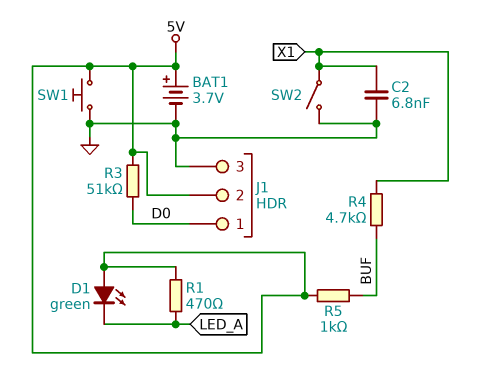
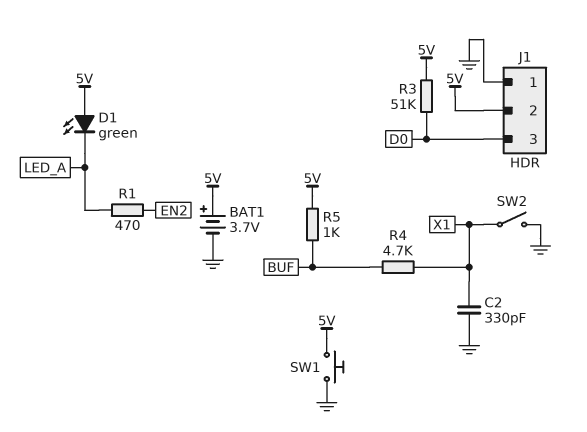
C2: 6.8nF (GND, X1) -> 330pF (GND, X1)
J1 pin 1: D0 -> GND
J1 pin 3: GND -> D0
R1: 470 (5V, LED_A) -> 470 (EN2, LED_A)

